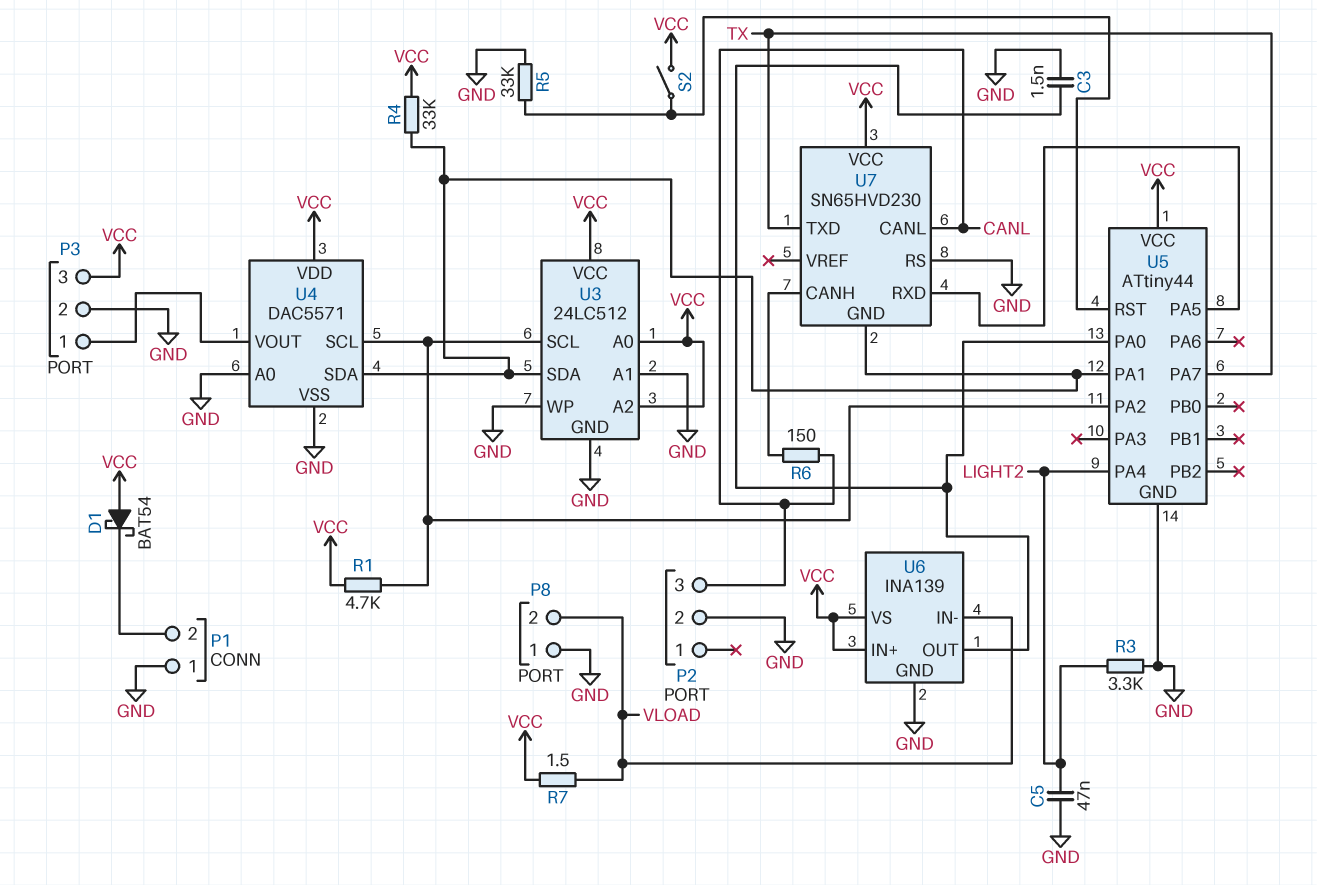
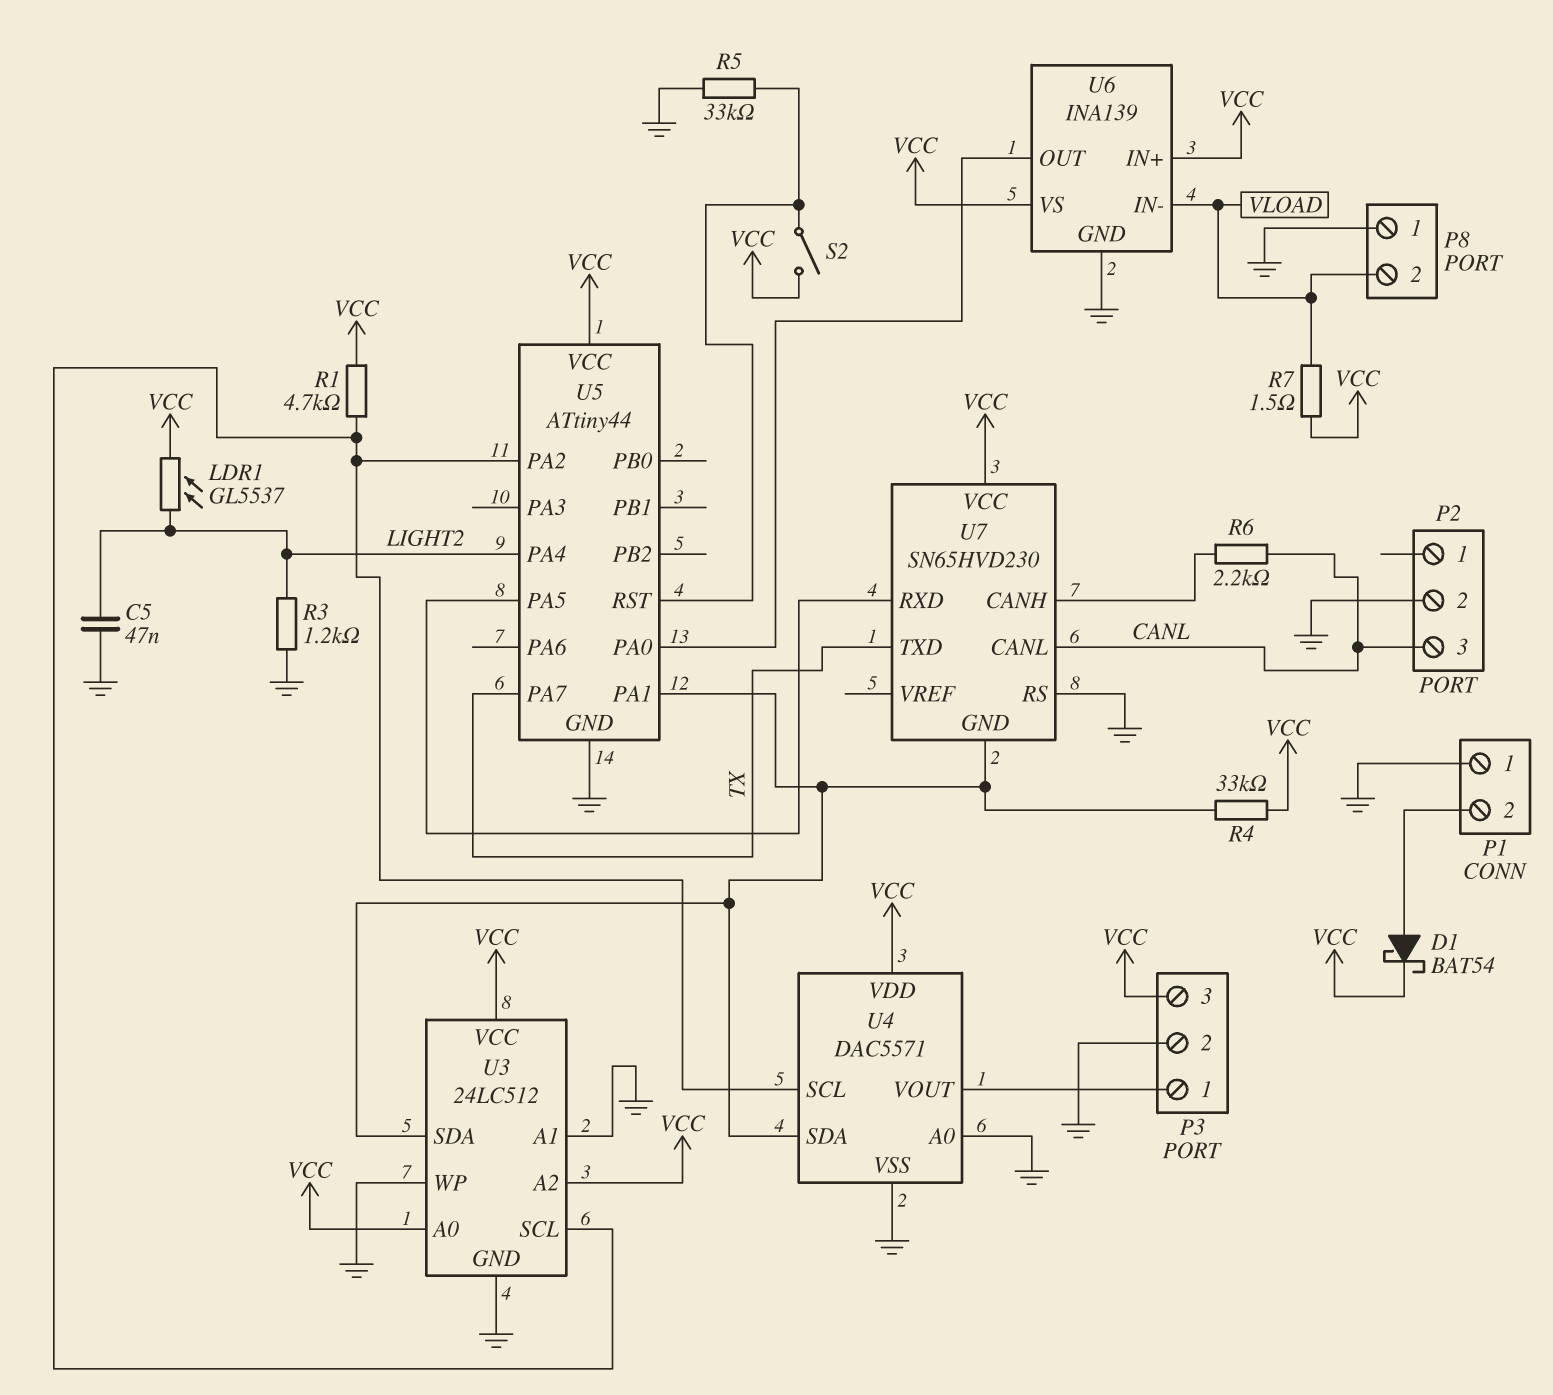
C3: 1.5nF (GND, U5/PA0) -> none
D1: schottky BAT54 (A VCC, K P1/2) -> schottky BAT54 (A P1/2, K VCC)
LDR1: none -> GL5537 (LIGHT2, VCC)
R3: 3.3k (GND, LIGHT2) -> 1.2k (GND, LIGHT2)
R6: 150 (CANL, U7/CANH) -> 2.2k (CANL, U7/CANH)

